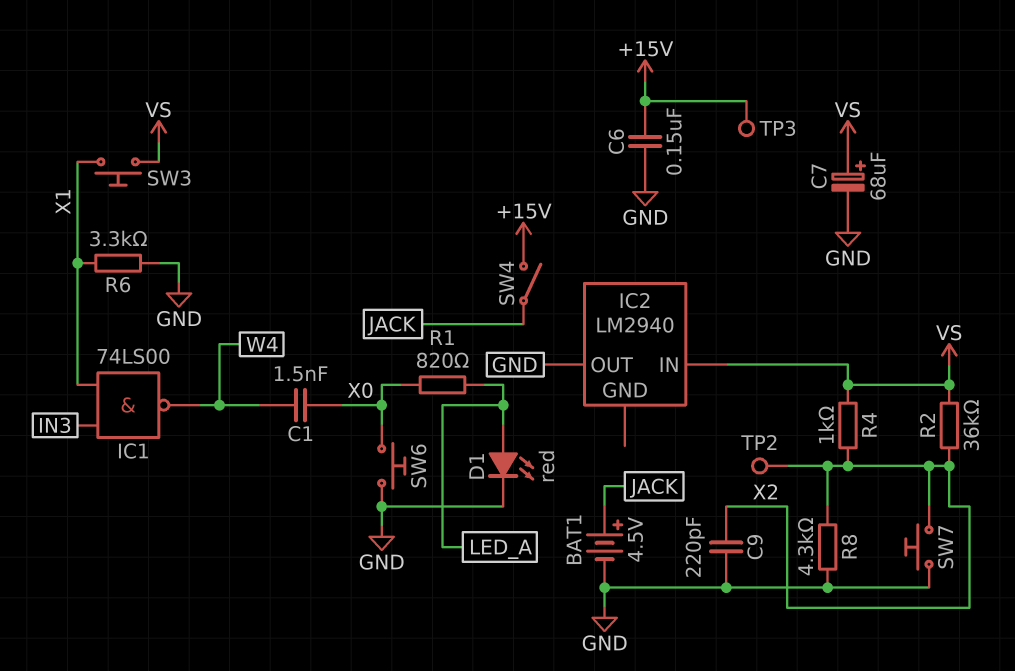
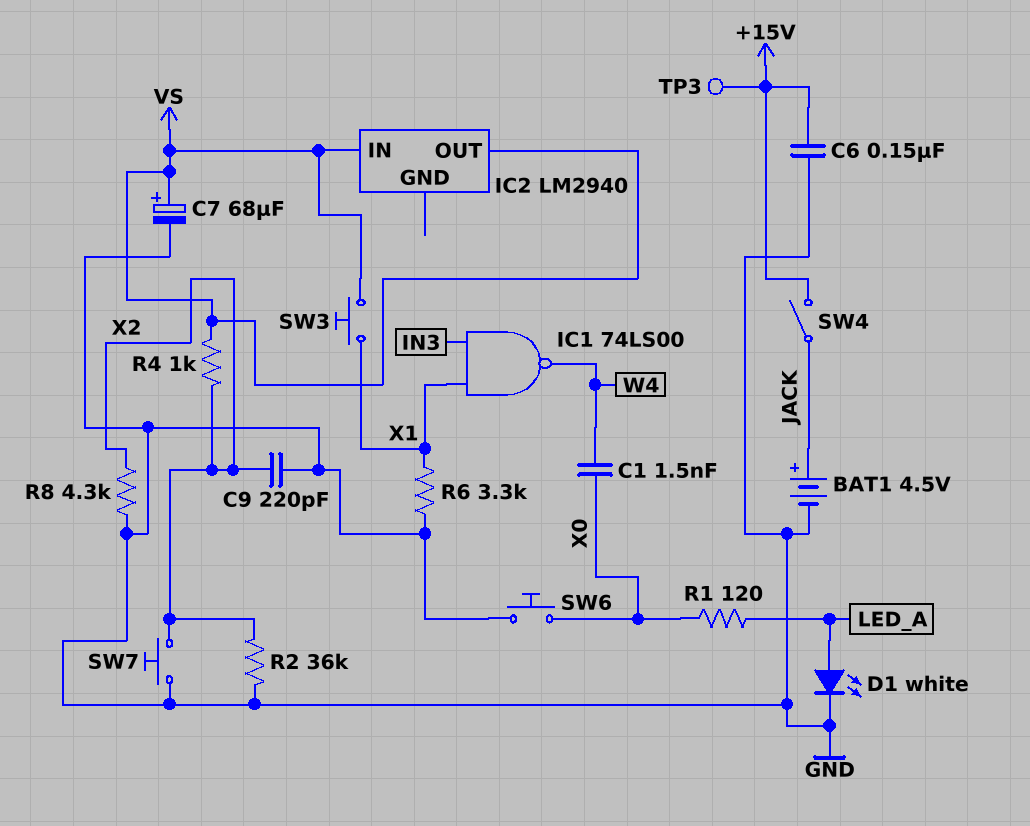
D1: LED red (A LED_A, K GND) -> LED white (A LED_A, K GND)
IC2 pin OUT: GND -> VS
R1: 820 (LED_A, X0) -> 120 (LED_A, X0)
R2: 36k (VS, X2) -> 36k (GND, X2)
TP2: test point (X2) -> none

